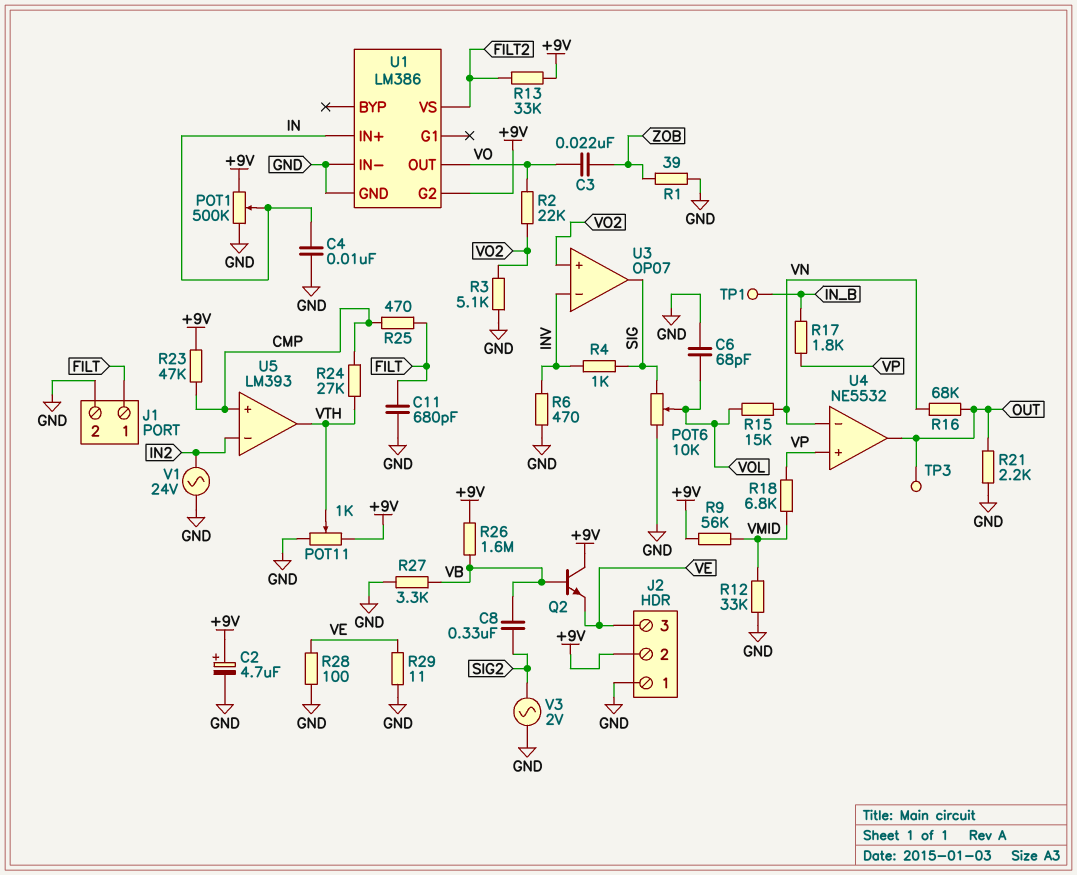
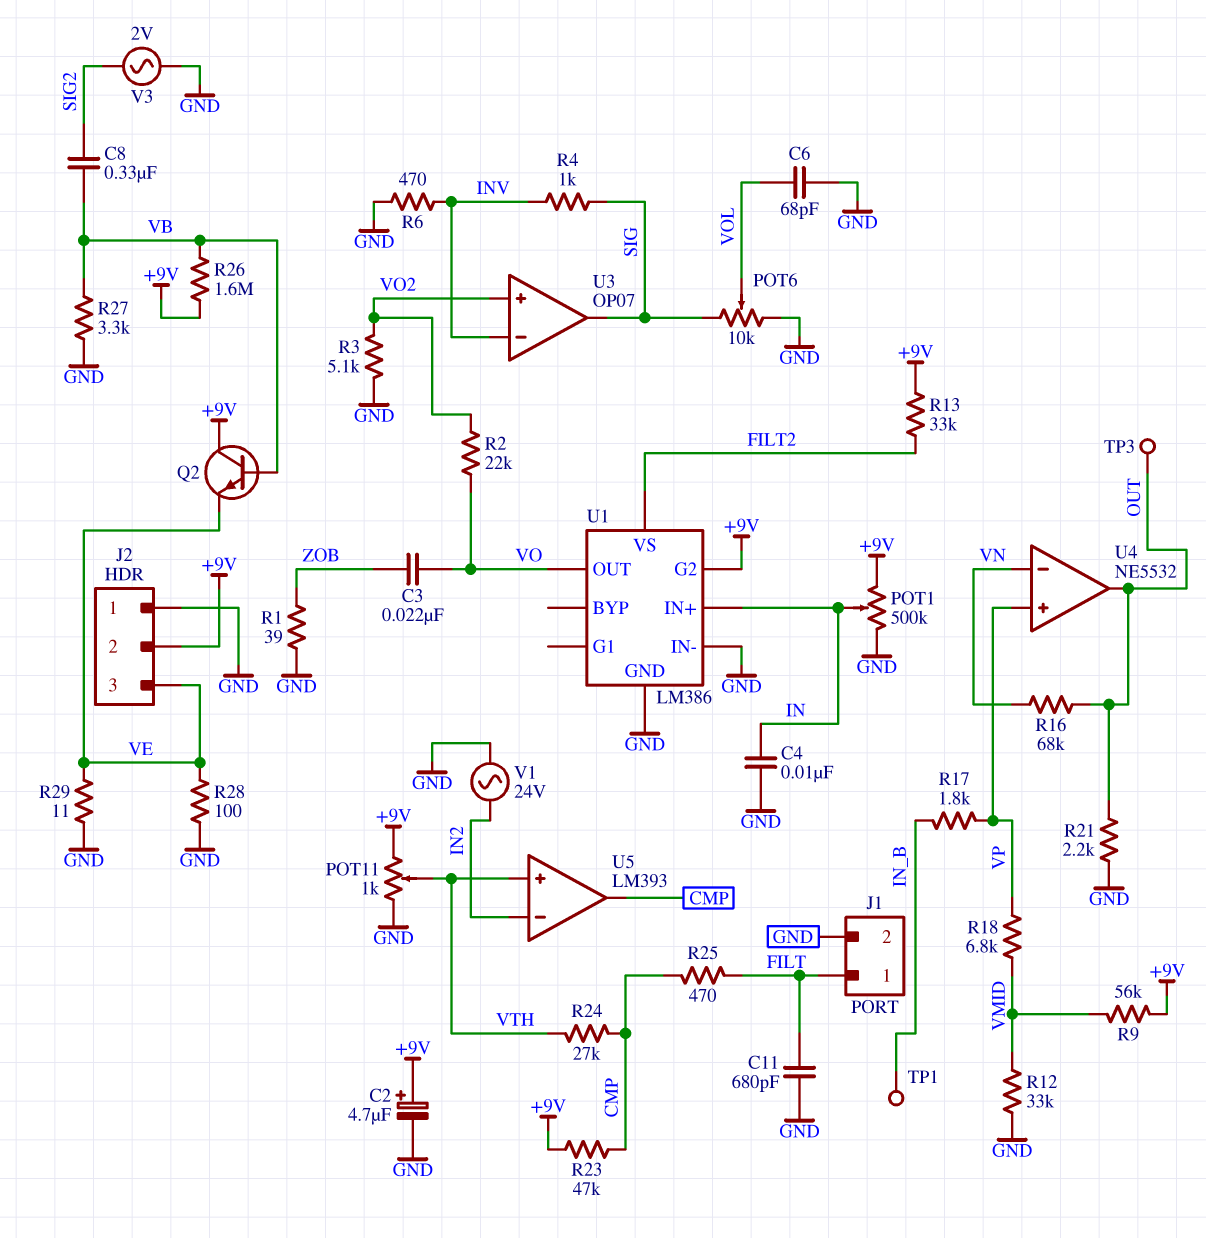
R15: 15k (VN, VOL) -> none
U5 pin in+: CMP -> VTH
U5 pin out: VTH -> CMP

